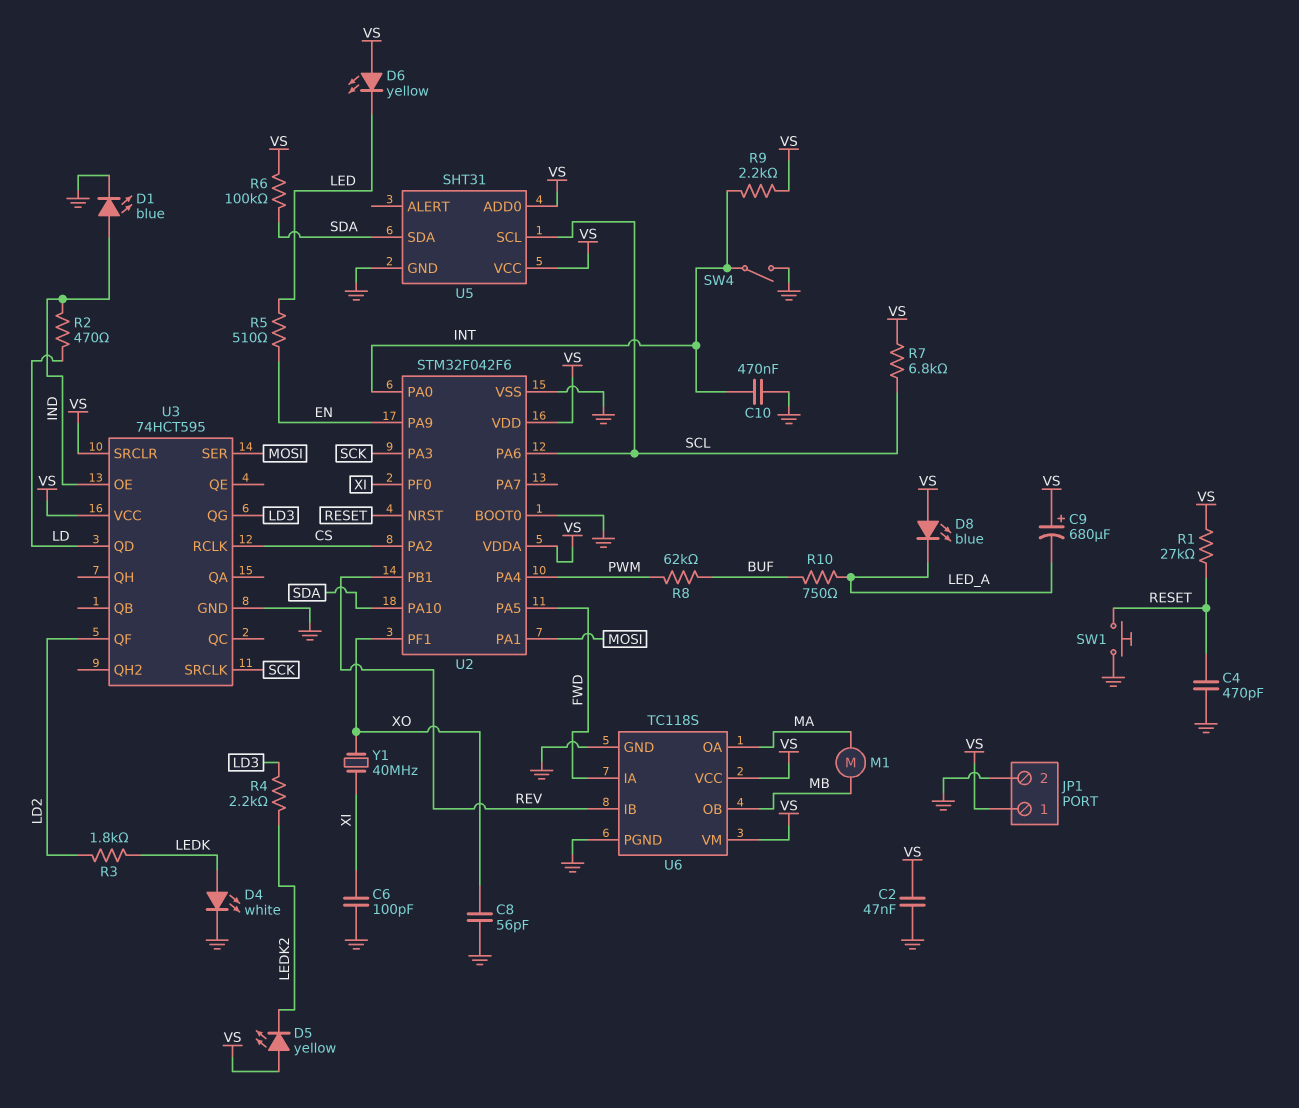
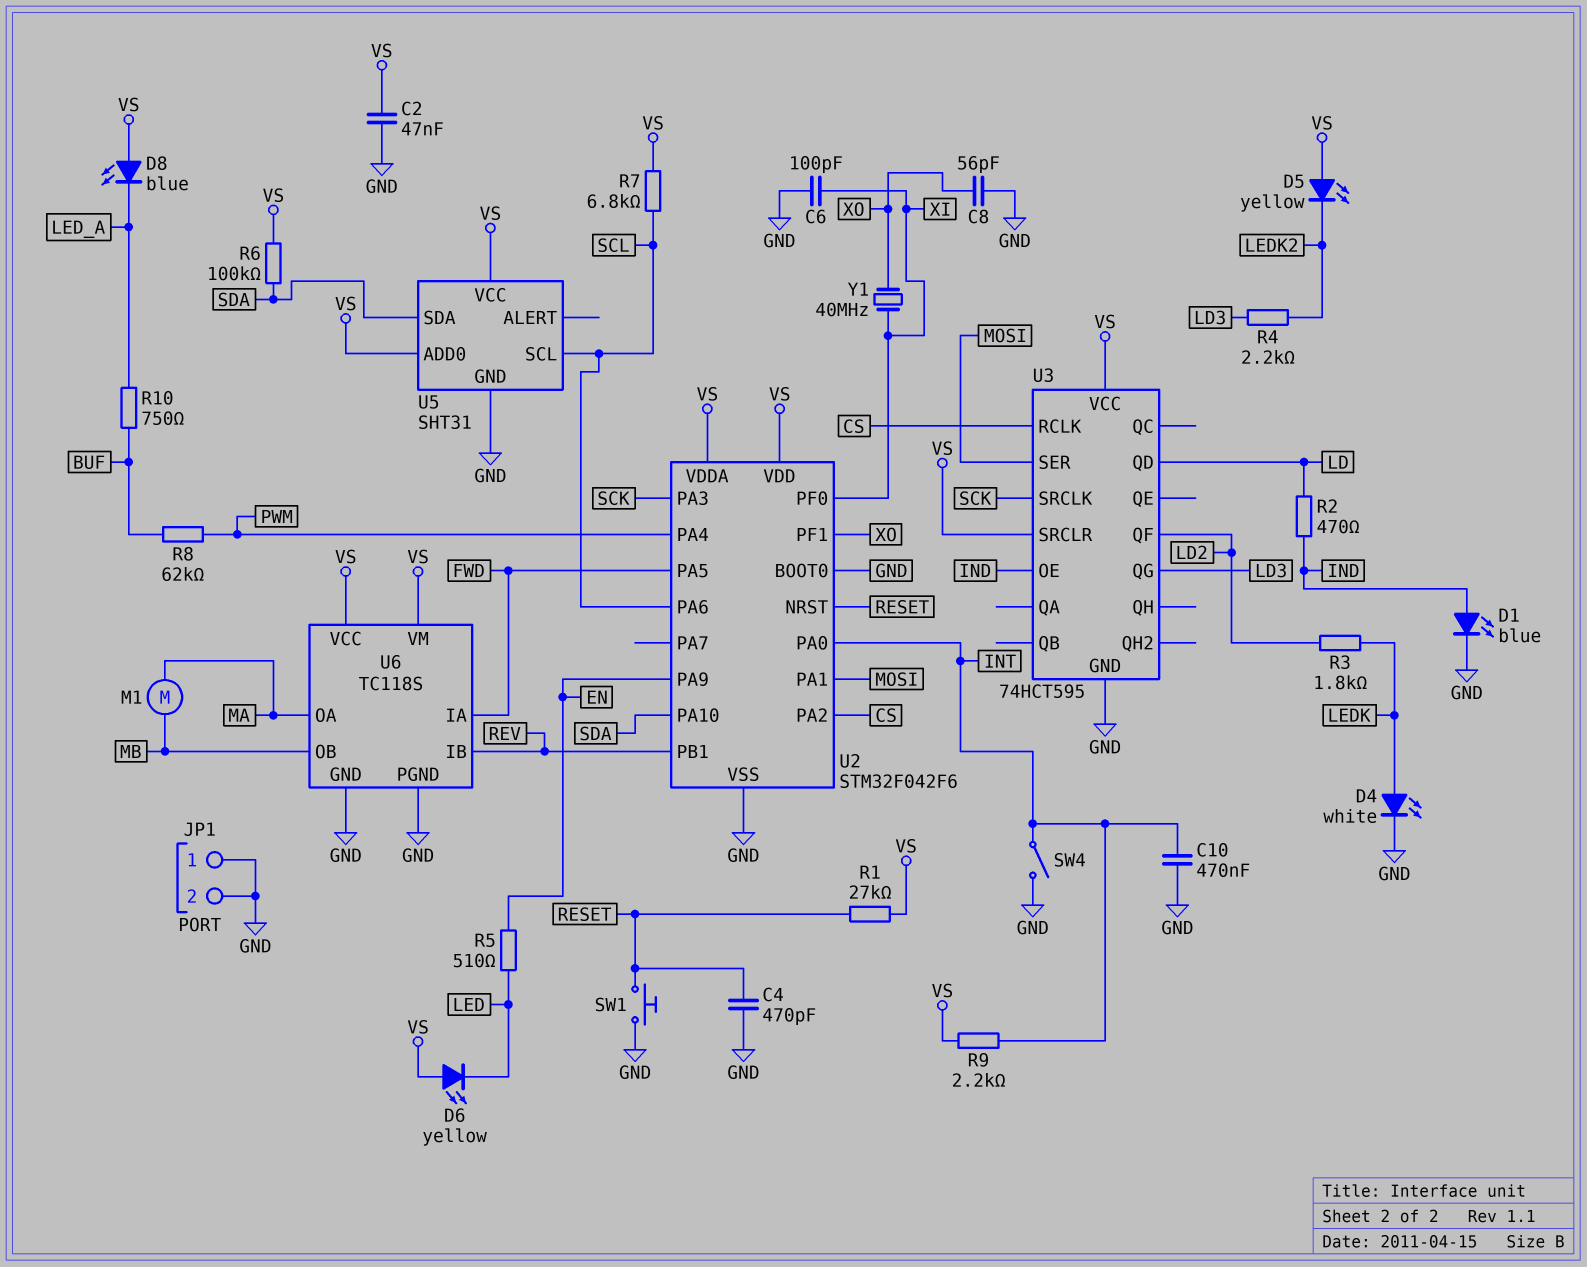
C9: 680uF (plus VS, minus LED_A) -> none
JP1 pin 1: VS -> GND

